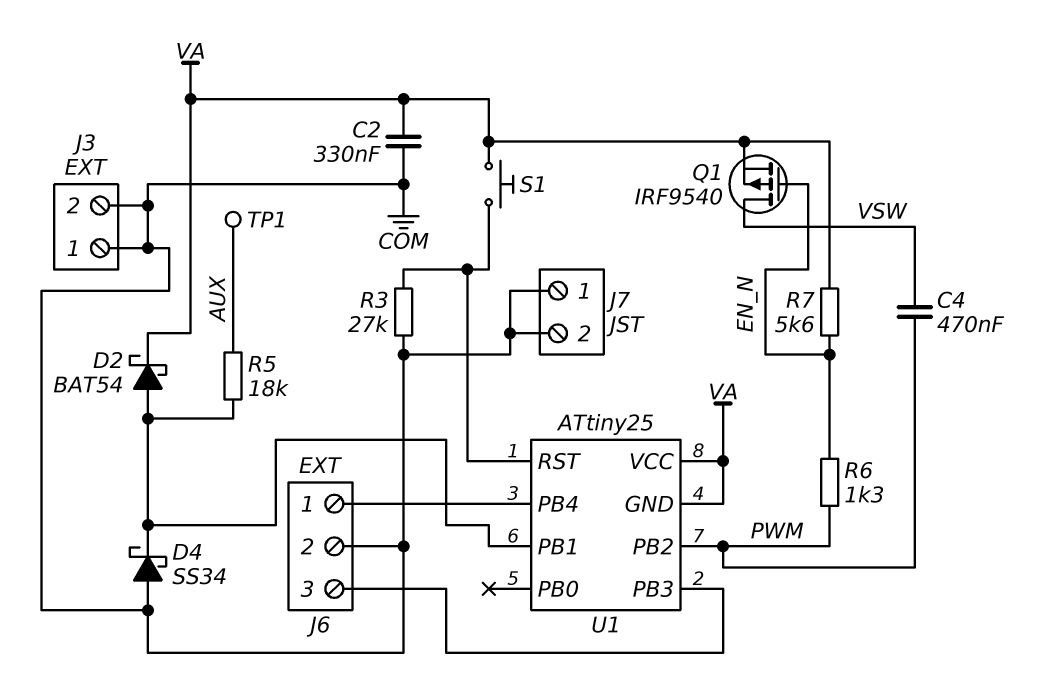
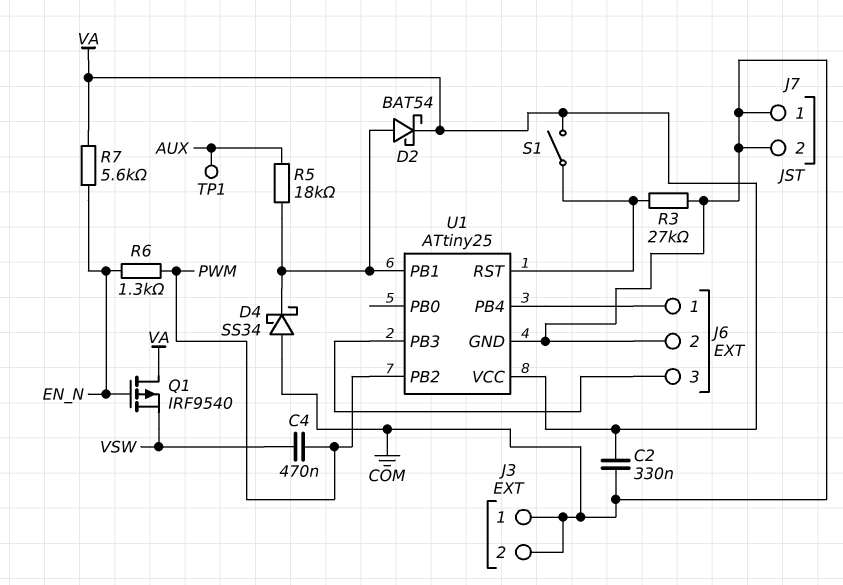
Q1: PMOS IRF9540 (G EN_N, D VSW, S VA) -> PMOS IRF9540 (G EN_N, D VA, S VSW)
S1: button (U1/RST, VA) -> switch (U1/RST, VA)
U1 pin GND: VA -> COM

